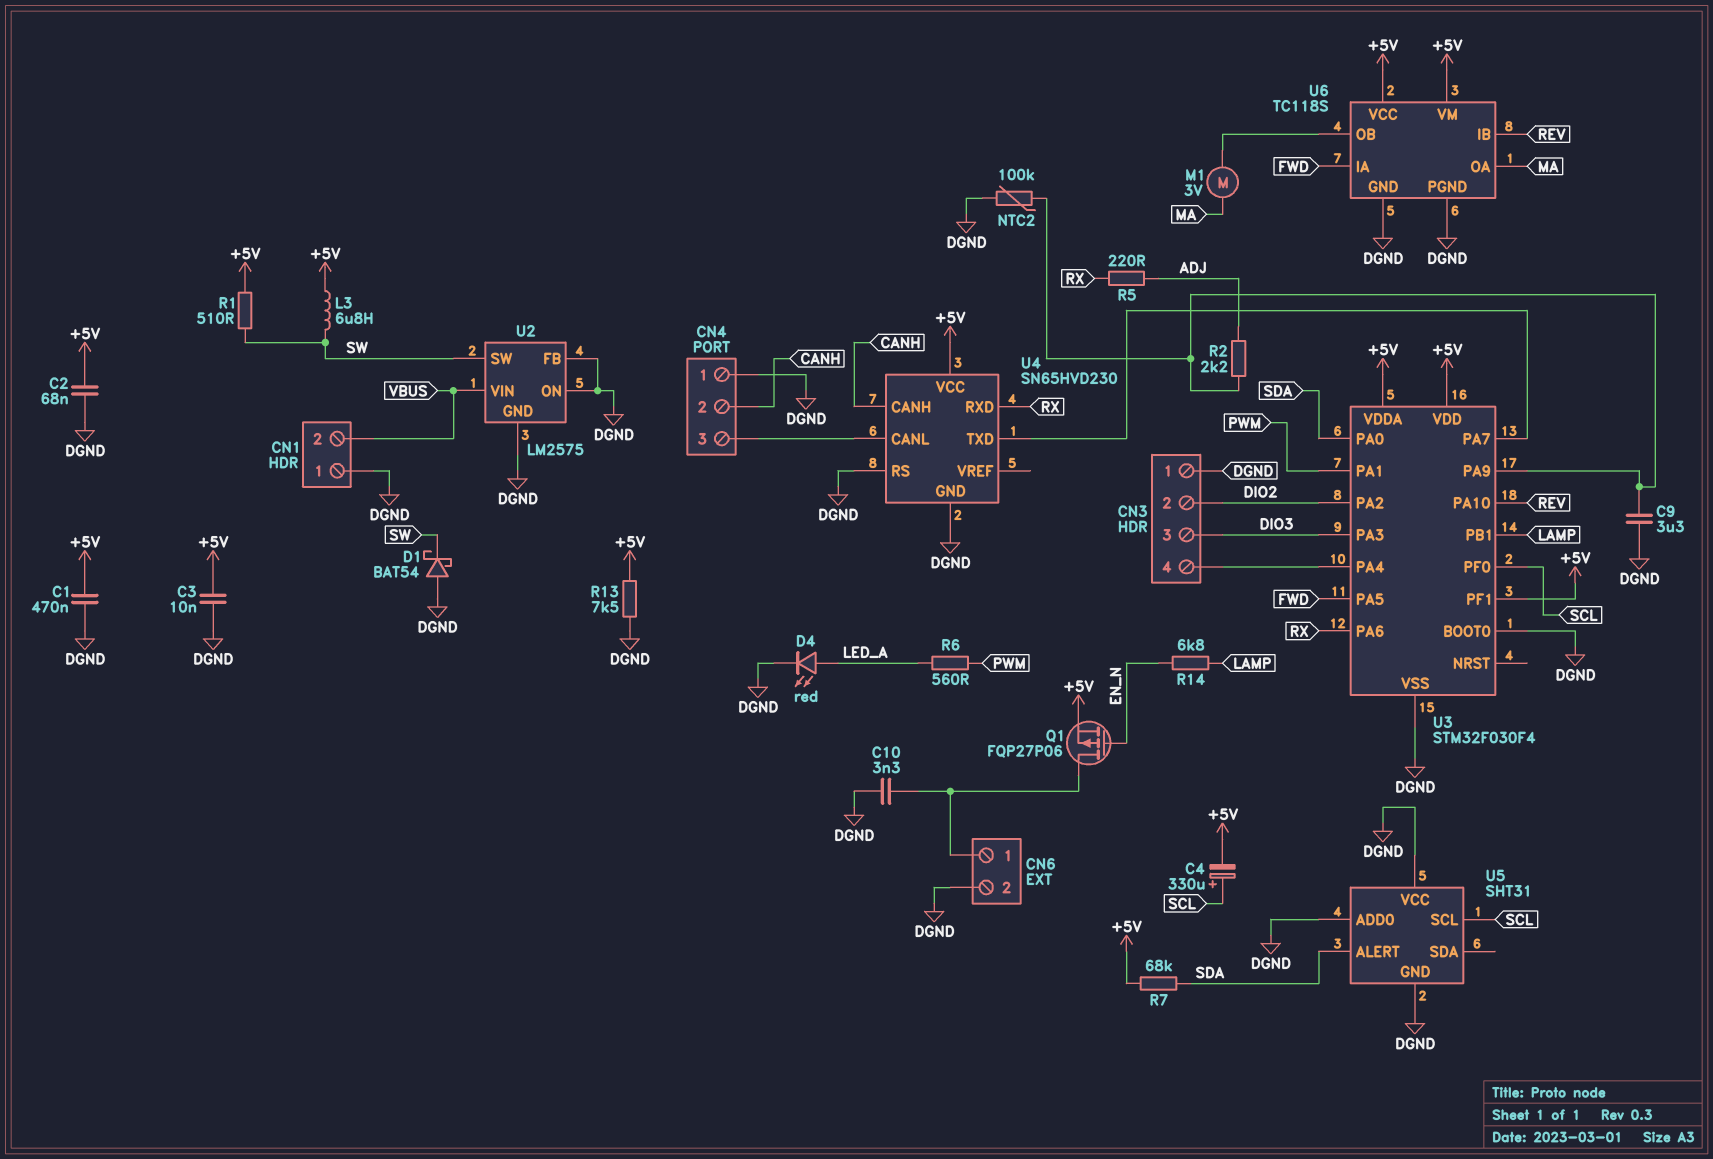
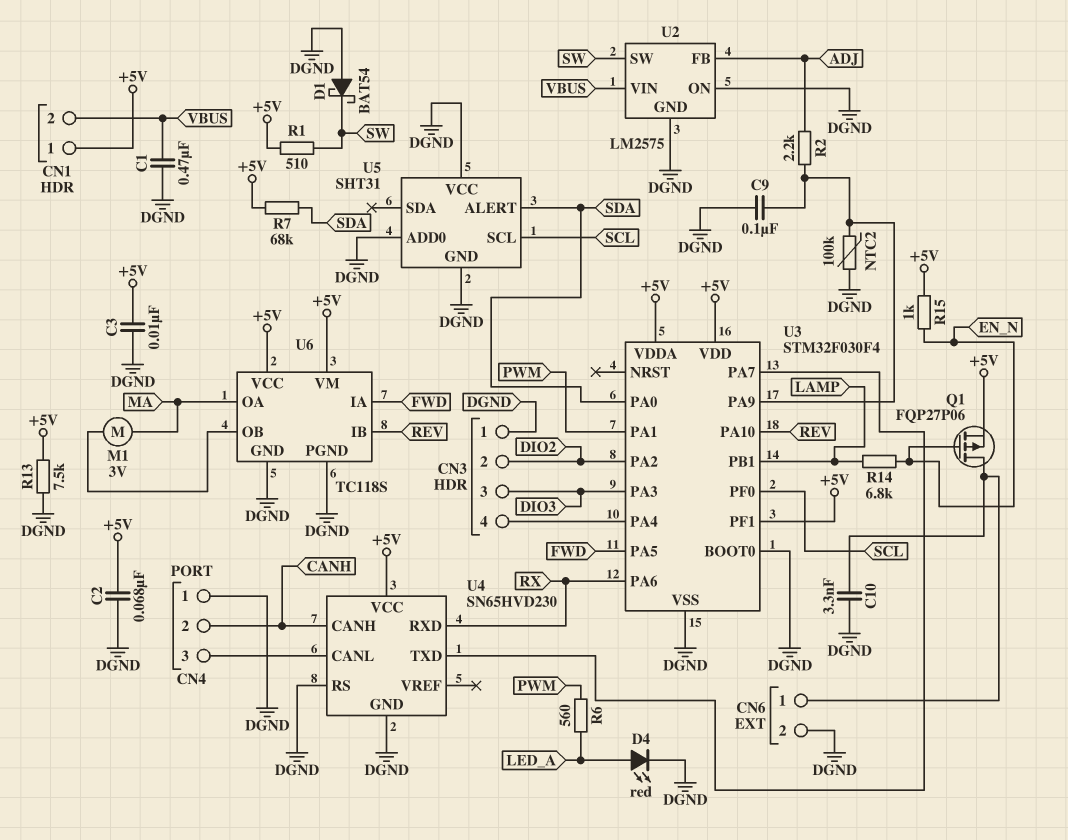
C1: 470nF (+5V, DGND) -> 470nF (DGND, VBUS)
C4: 330uF (plus SCL, minus +5V) -> none
C9: 3.3uF (DGND, U3/PA9) -> 100nF (DGND, U3/PA9)
CN1 pin 1: DGND -> +5V
L3: 6.8uH (+5V, SW) -> none
R5: 220 (ADJ, RX) -> none
R15: none -> 1k (+5V, EN_N)
U2 pin FB: DGND -> ADJ

